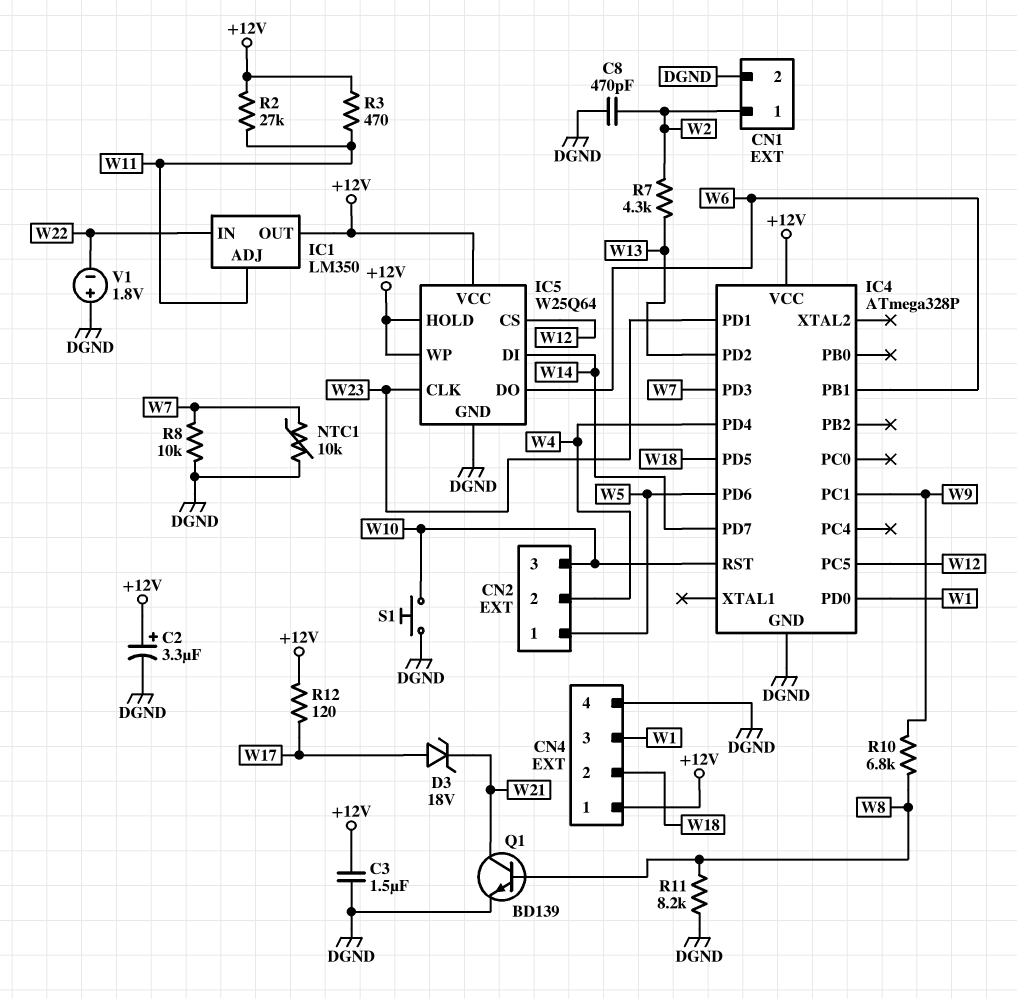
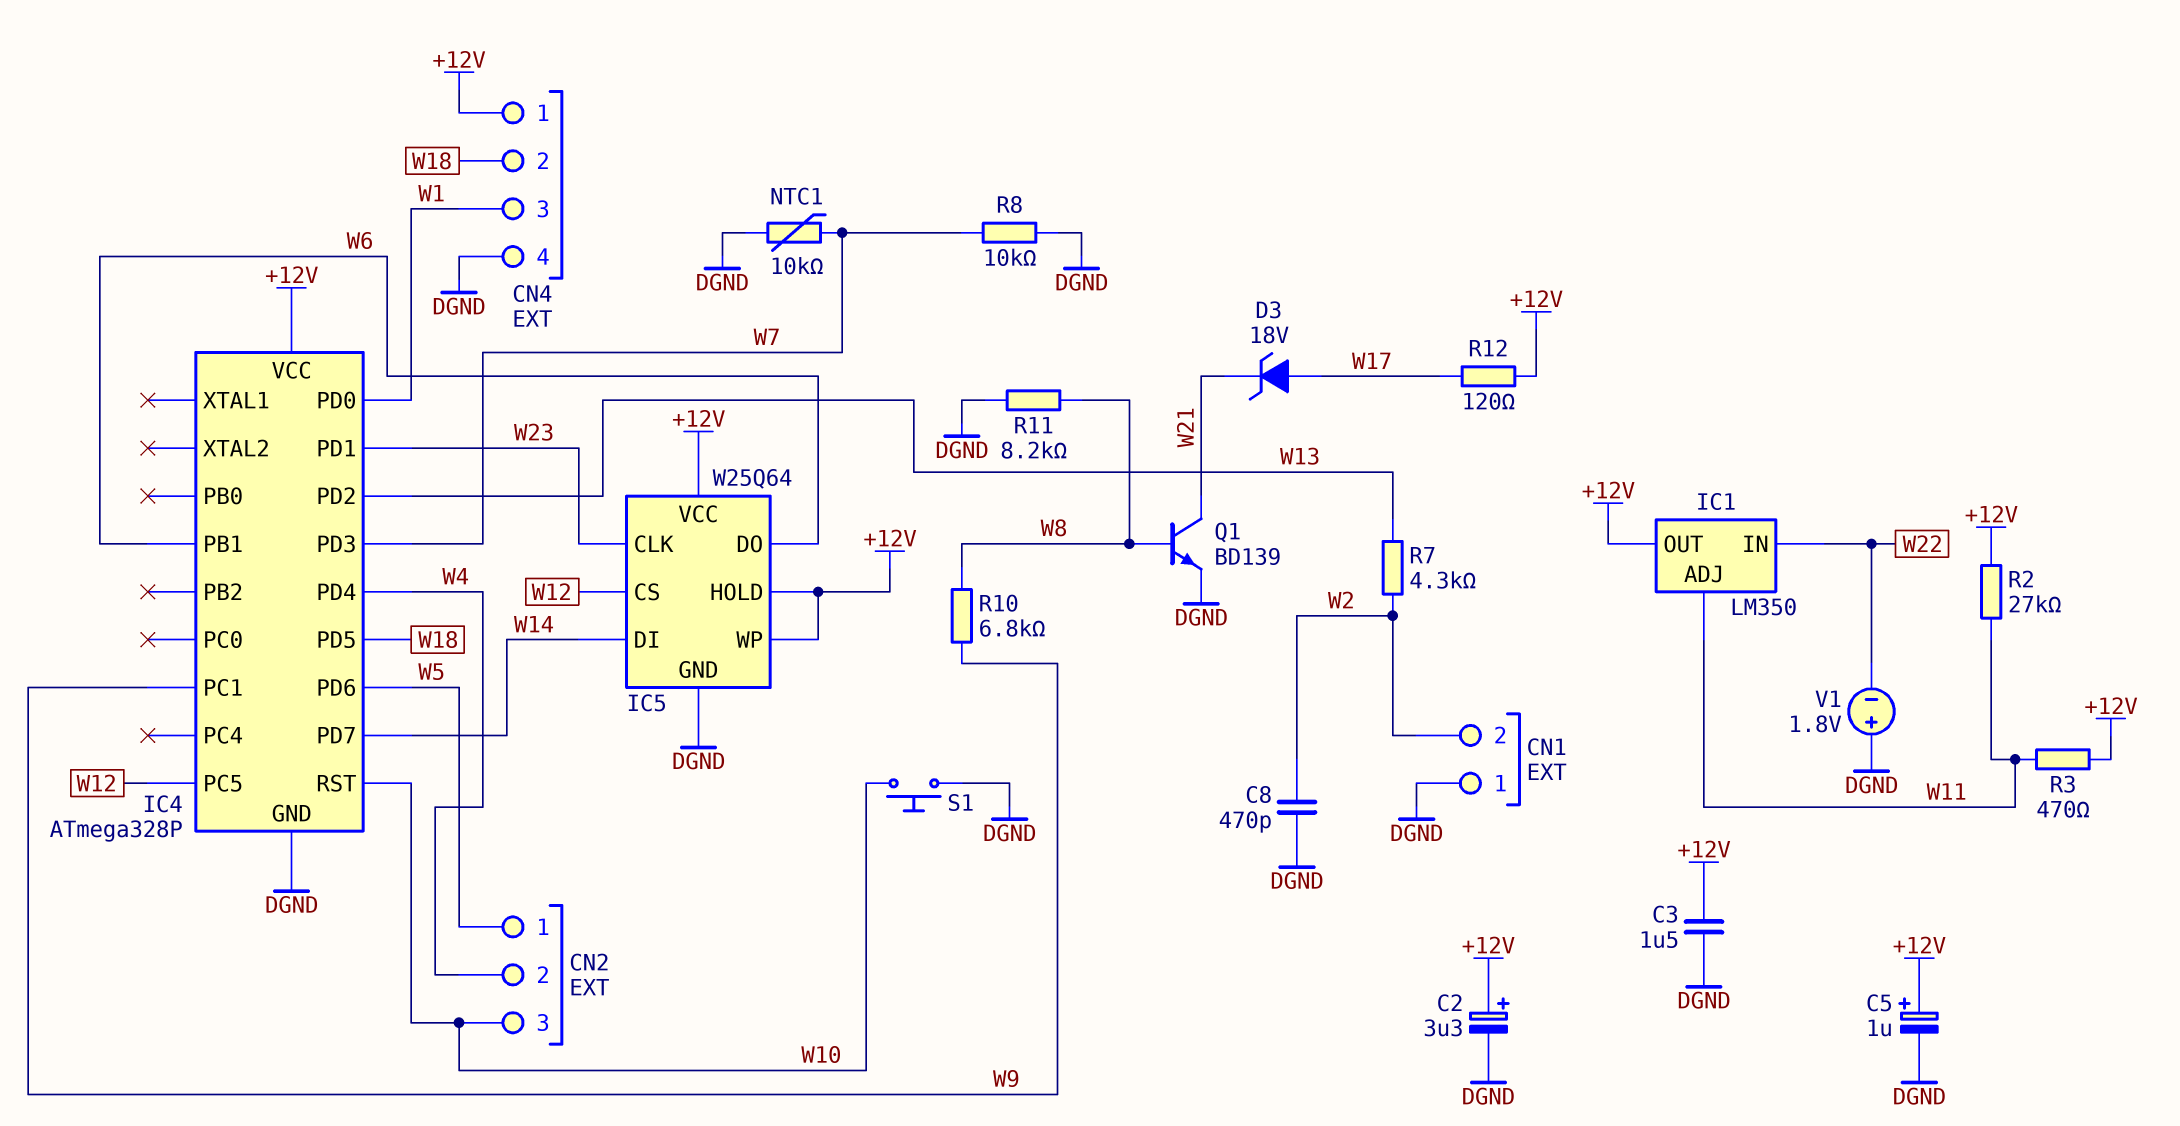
C5: none -> 1uF (plus +12V, minus DGND)
CN1 pin 1: W2 -> DGND
CN1 pin 2: DGND -> W2

